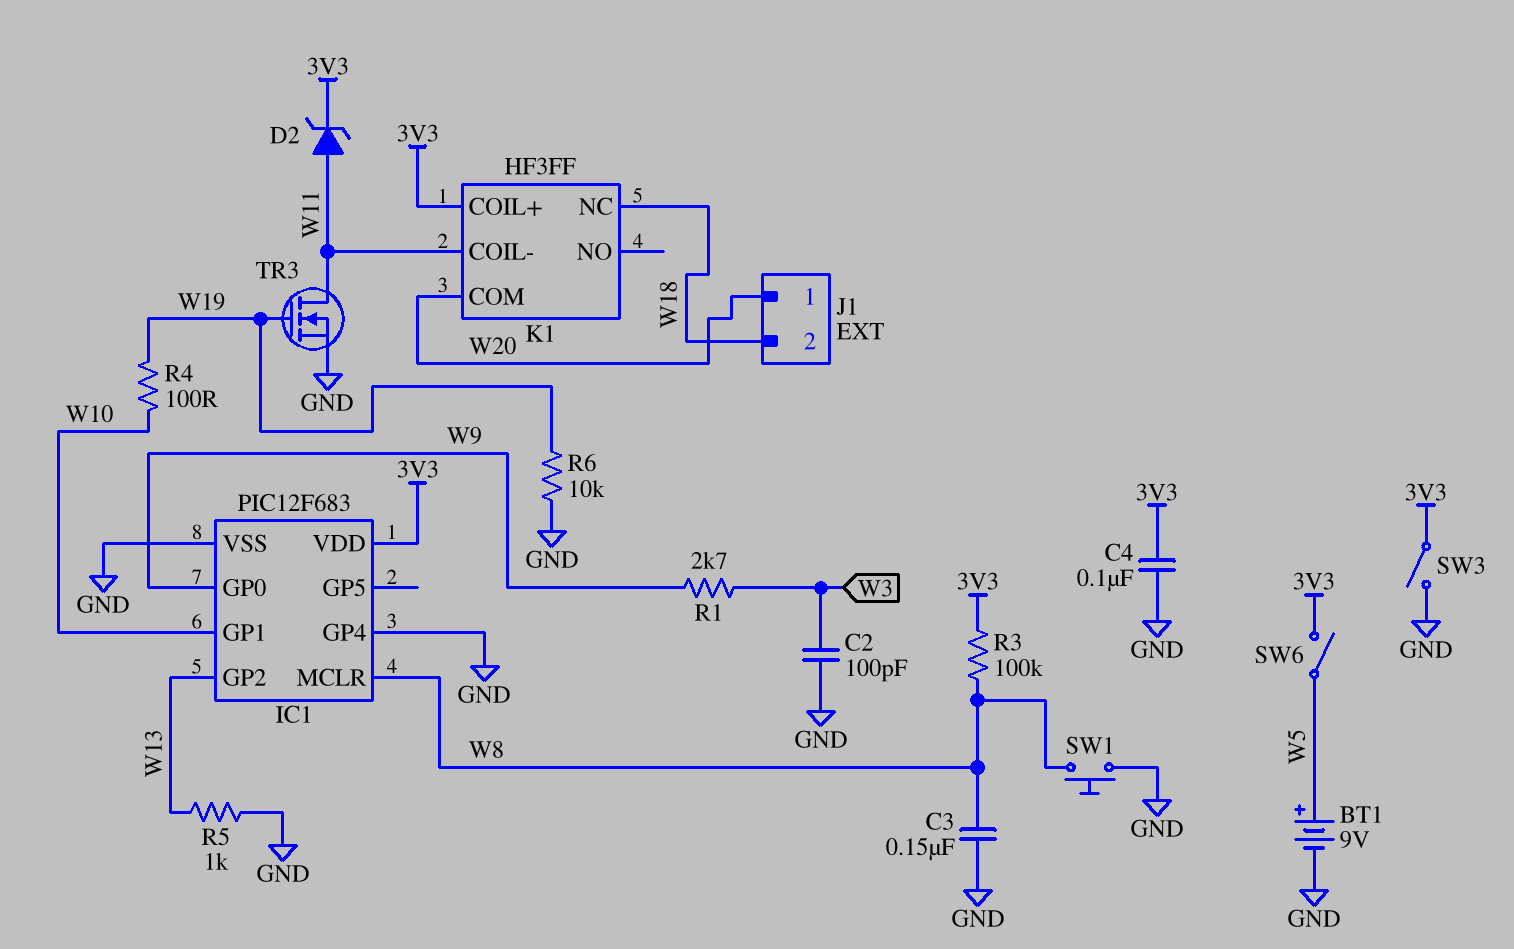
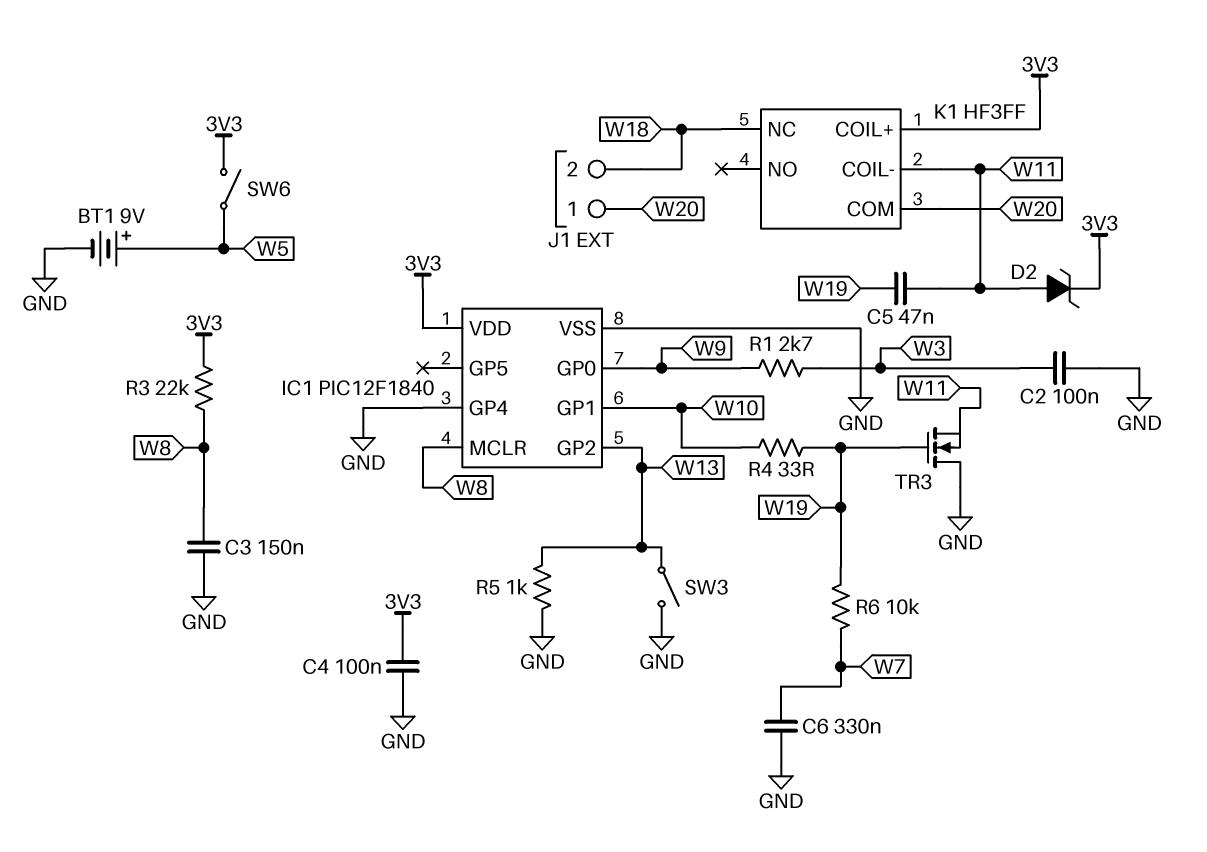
C2: 100pF (GND, W3) -> 100nF (GND, W3)
C5: none -> 47nF (W11, W19)
C6: none -> 330nF (GND, W7)
IC1: PIC12F683 -> PIC12F1840
R3: 100k (3V3, W8) -> 22k (3V3, W8)
R4: 100 (W10, W19) -> 33 (W10, W19)
R6: 10k (GND, W19) -> 10k (W7, W19)
SW1: button (GND, W8) -> none
SW3: switch (3V3, GND) -> switch (GND, W13)
TR3: NMOS (G W19, D W11, S GND) -> NMOS (G W19, D GND, S W11)

